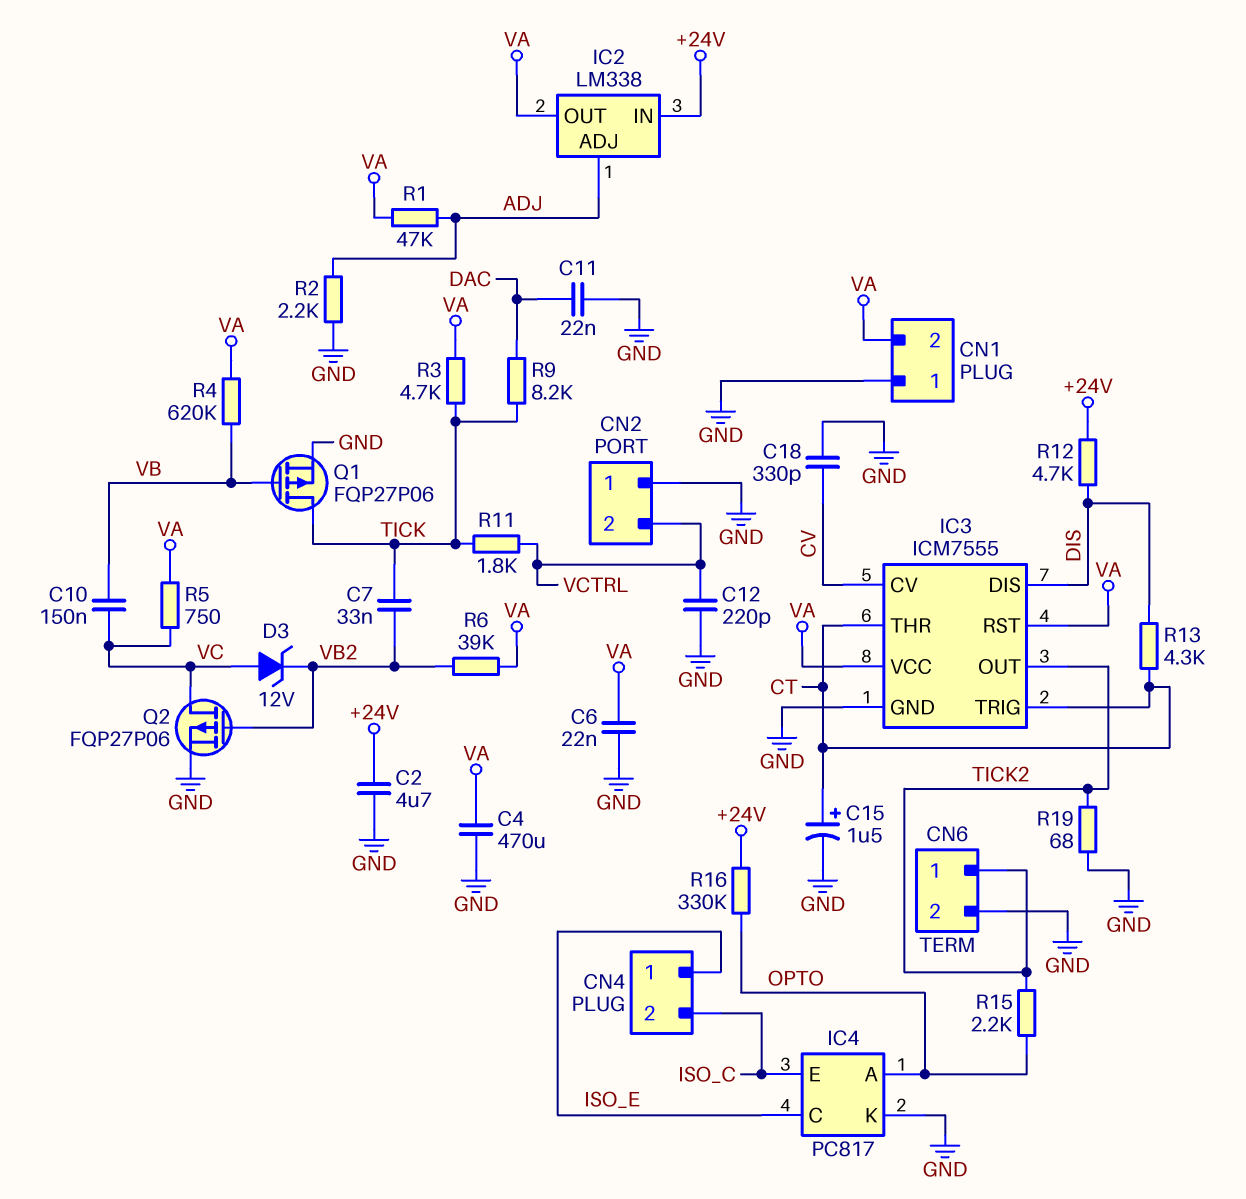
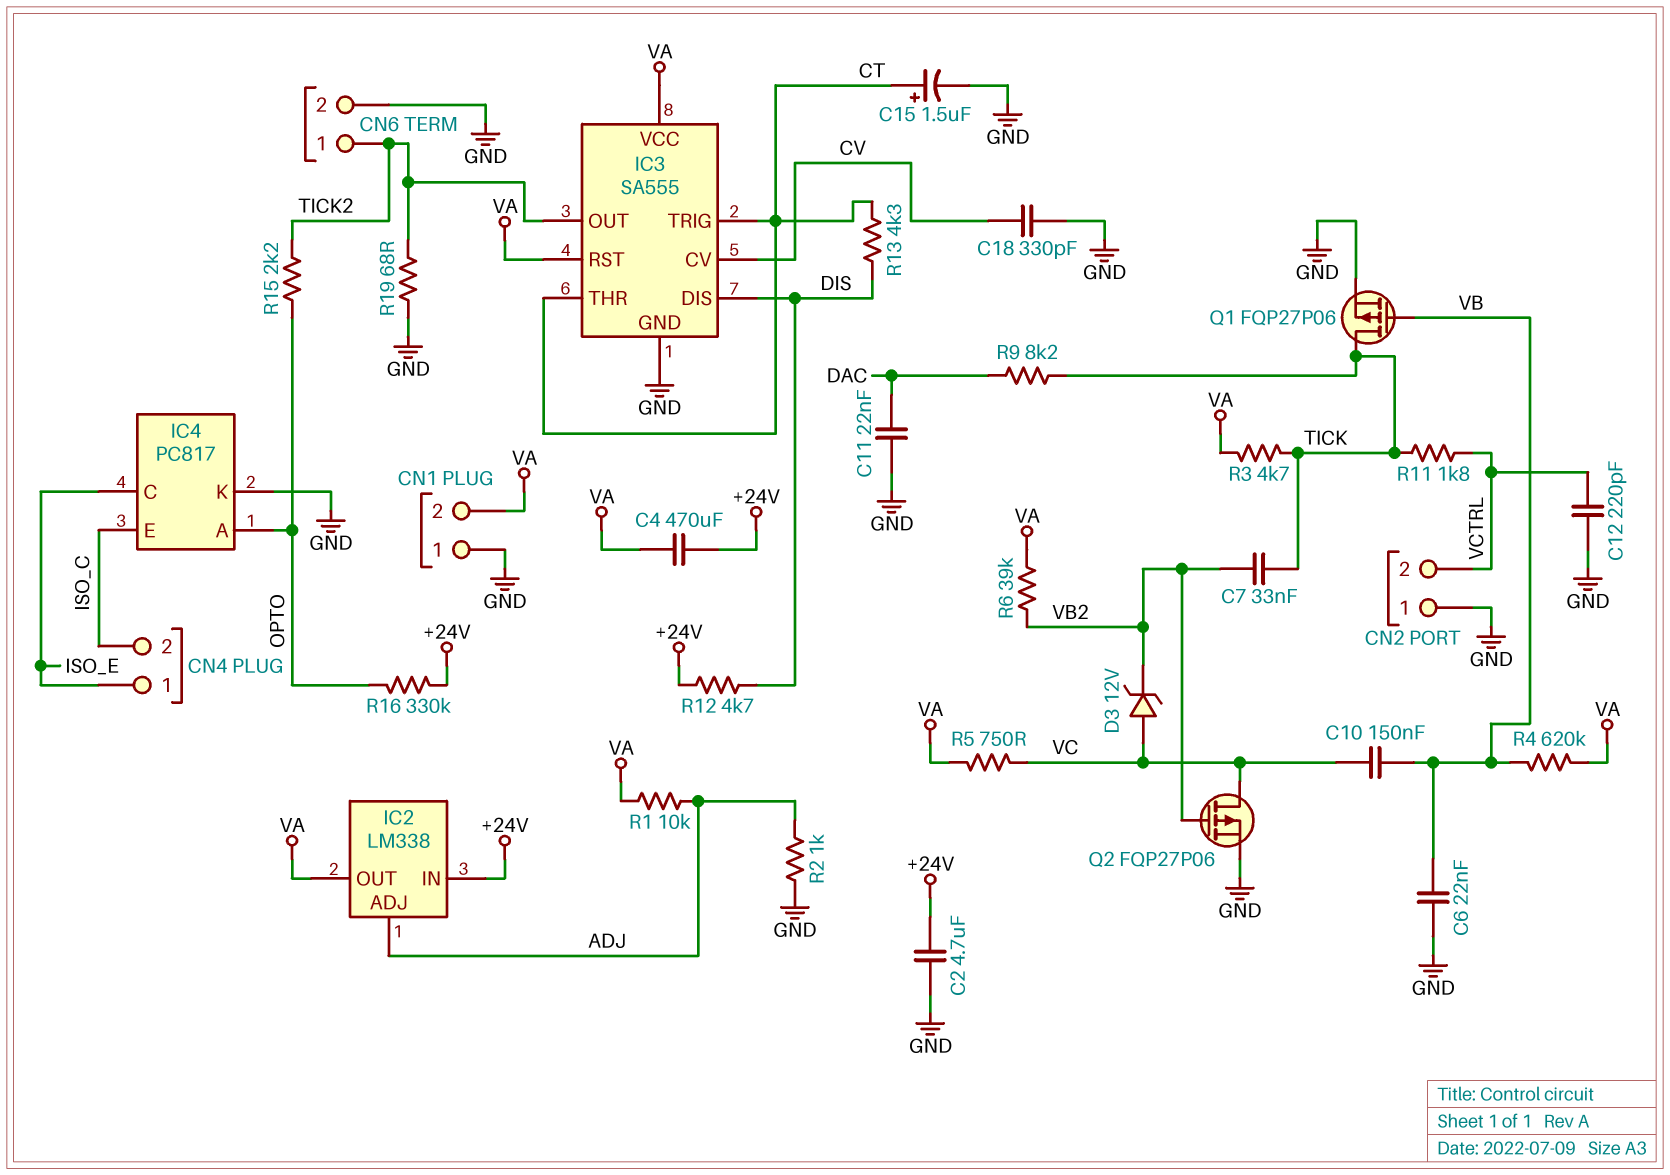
C4: 470uF (GND, VA) -> 470uF (+24V, VA)
C6: 22nF (GND, VA) -> 22nF (GND, VB)
IC3: ICM7555 -> SA555
R1: 47k (ADJ, VA) -> 10k (ADJ, VA)
R2: 2.2k (ADJ, GND) -> 1k (ADJ, GND)

